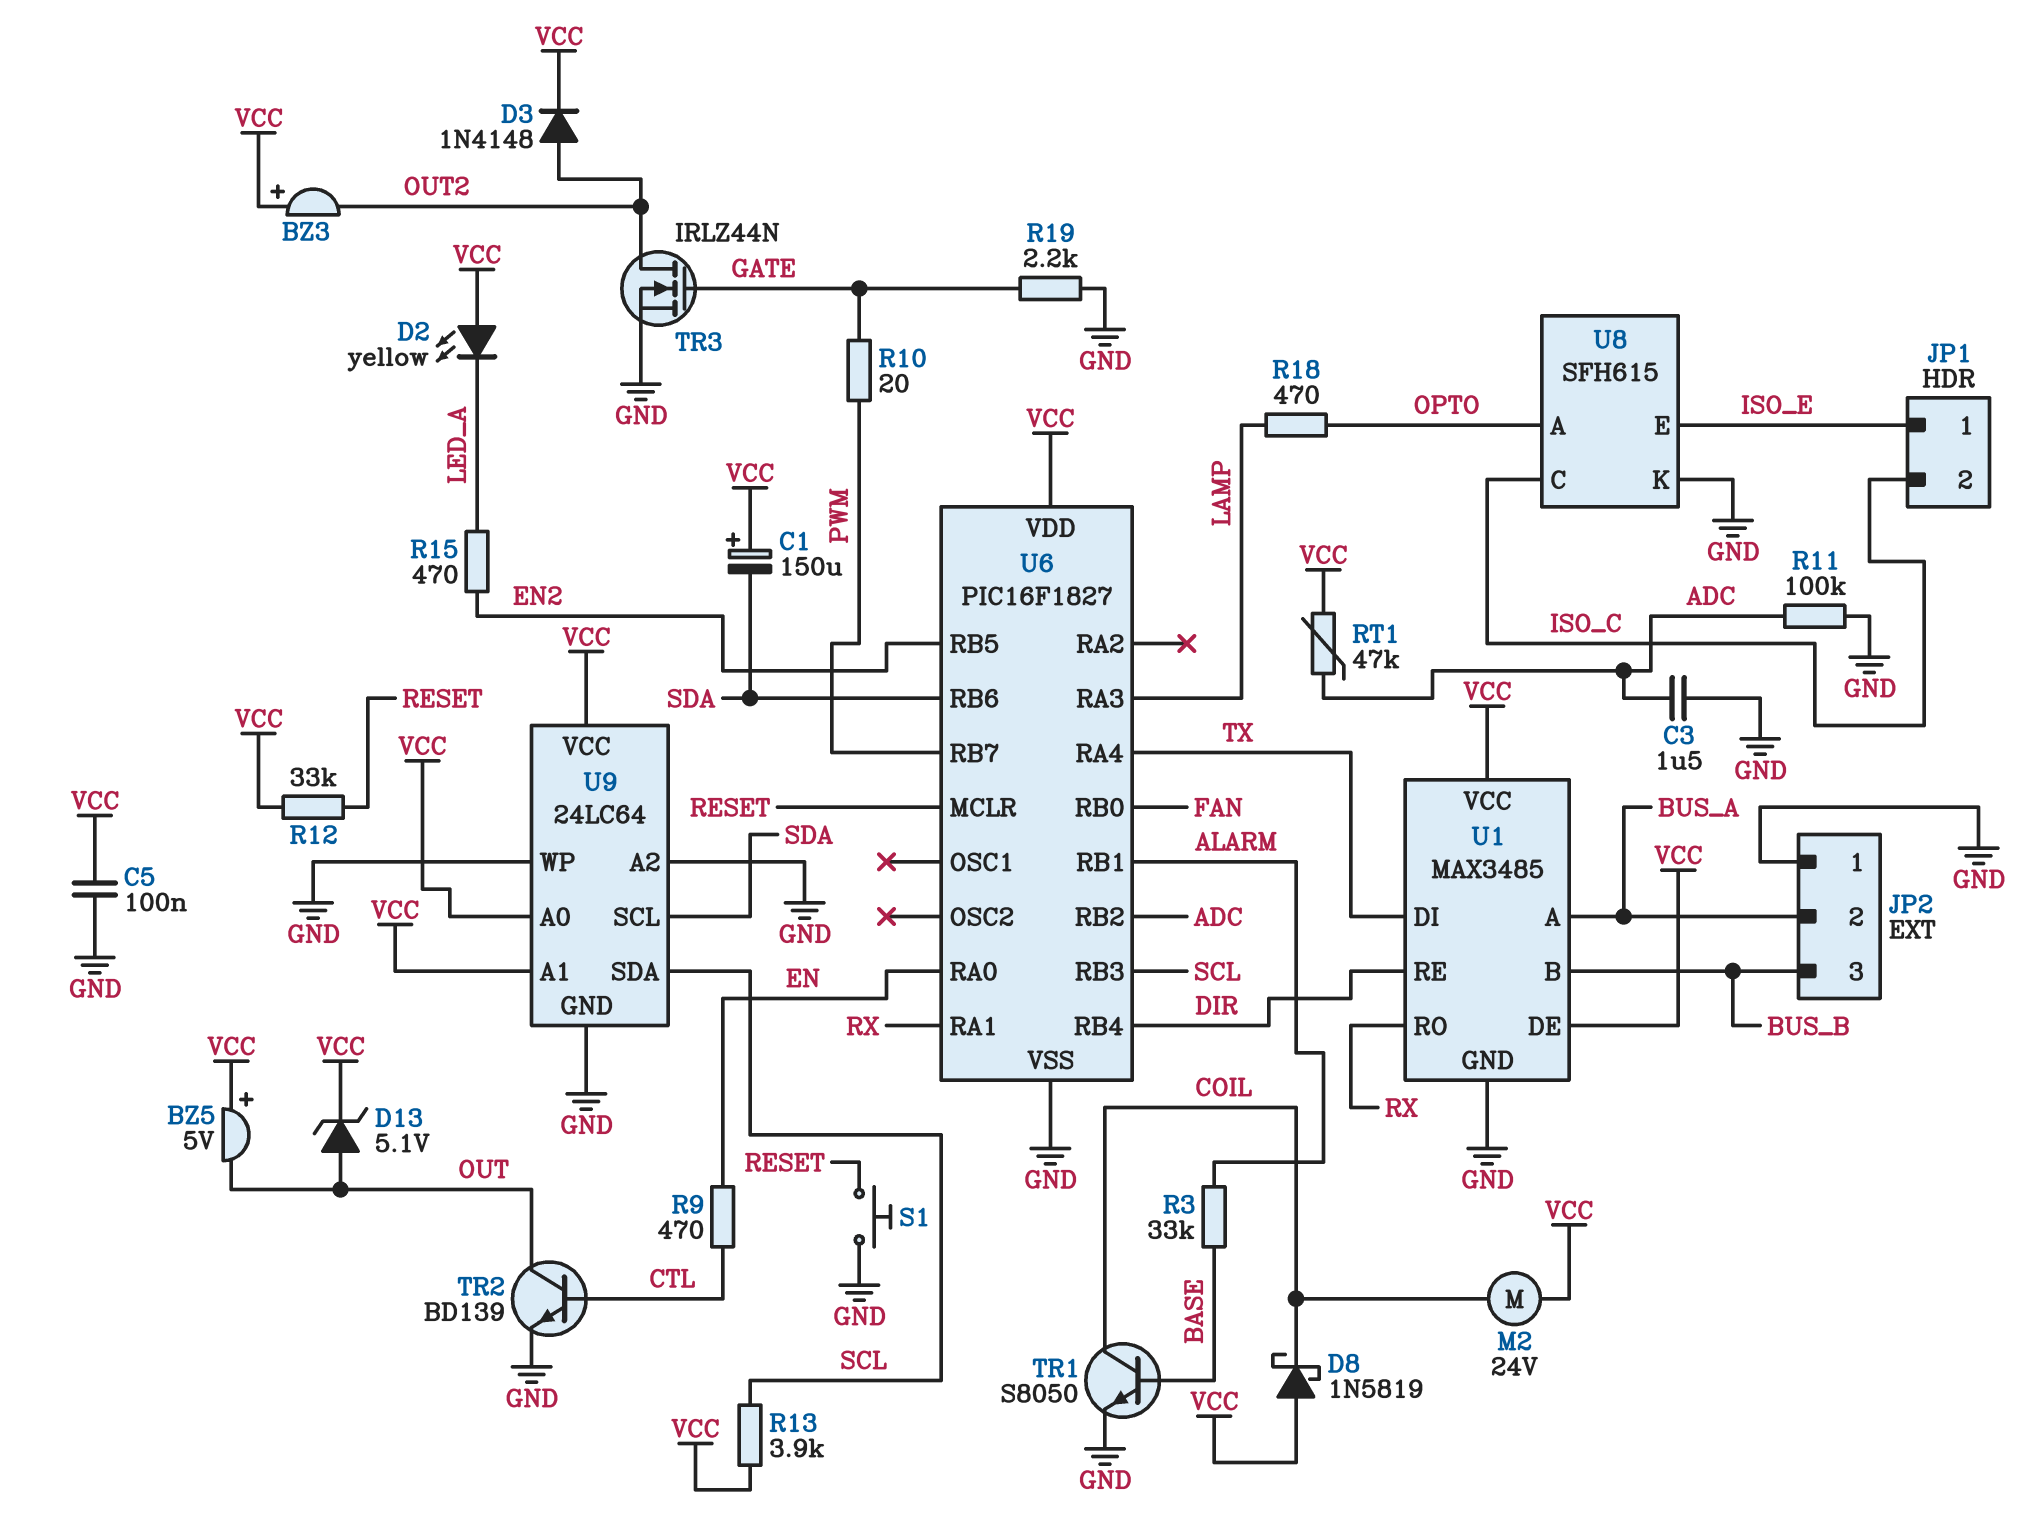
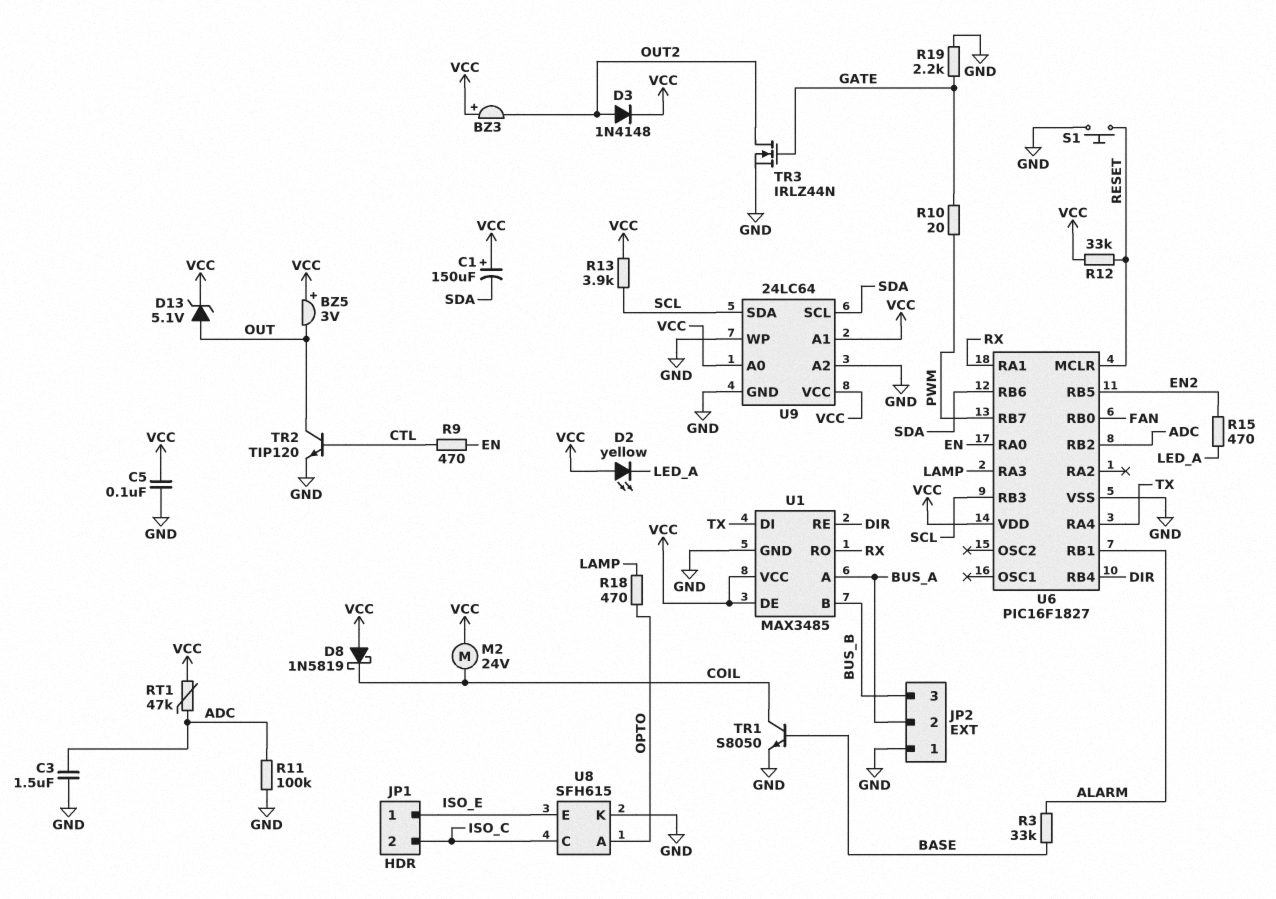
BZ5: buzzer 5V (plus VCC, minus OUT) -> buzzer 3V (plus VCC, minus OUT)
TR2: NPN BD139 (B CTL, C OUT, E GND) -> NPN TIP120 (B CTL, C OUT, E GND)

